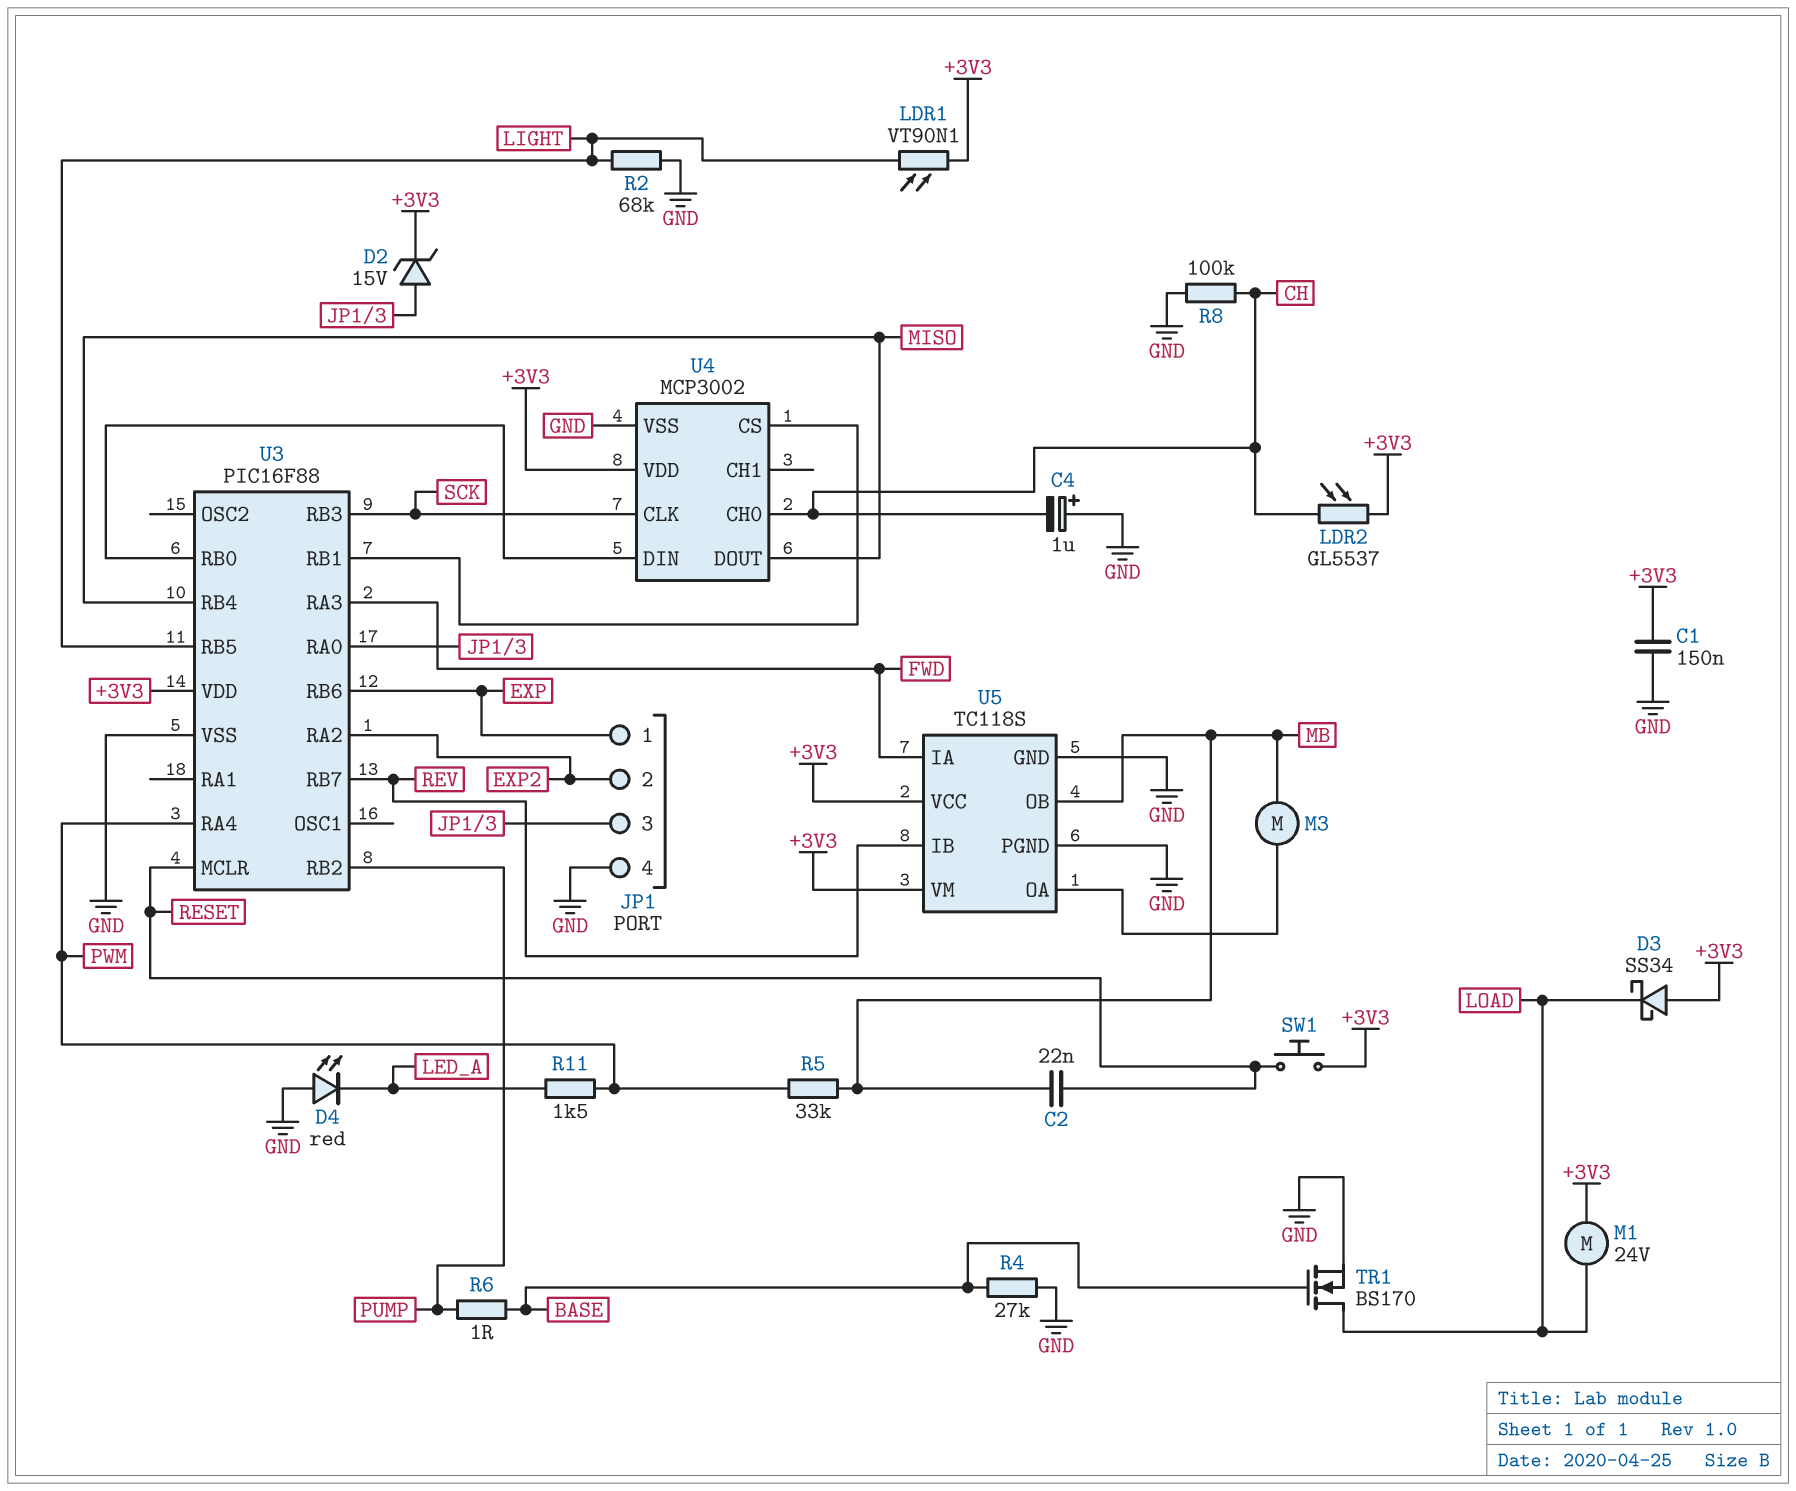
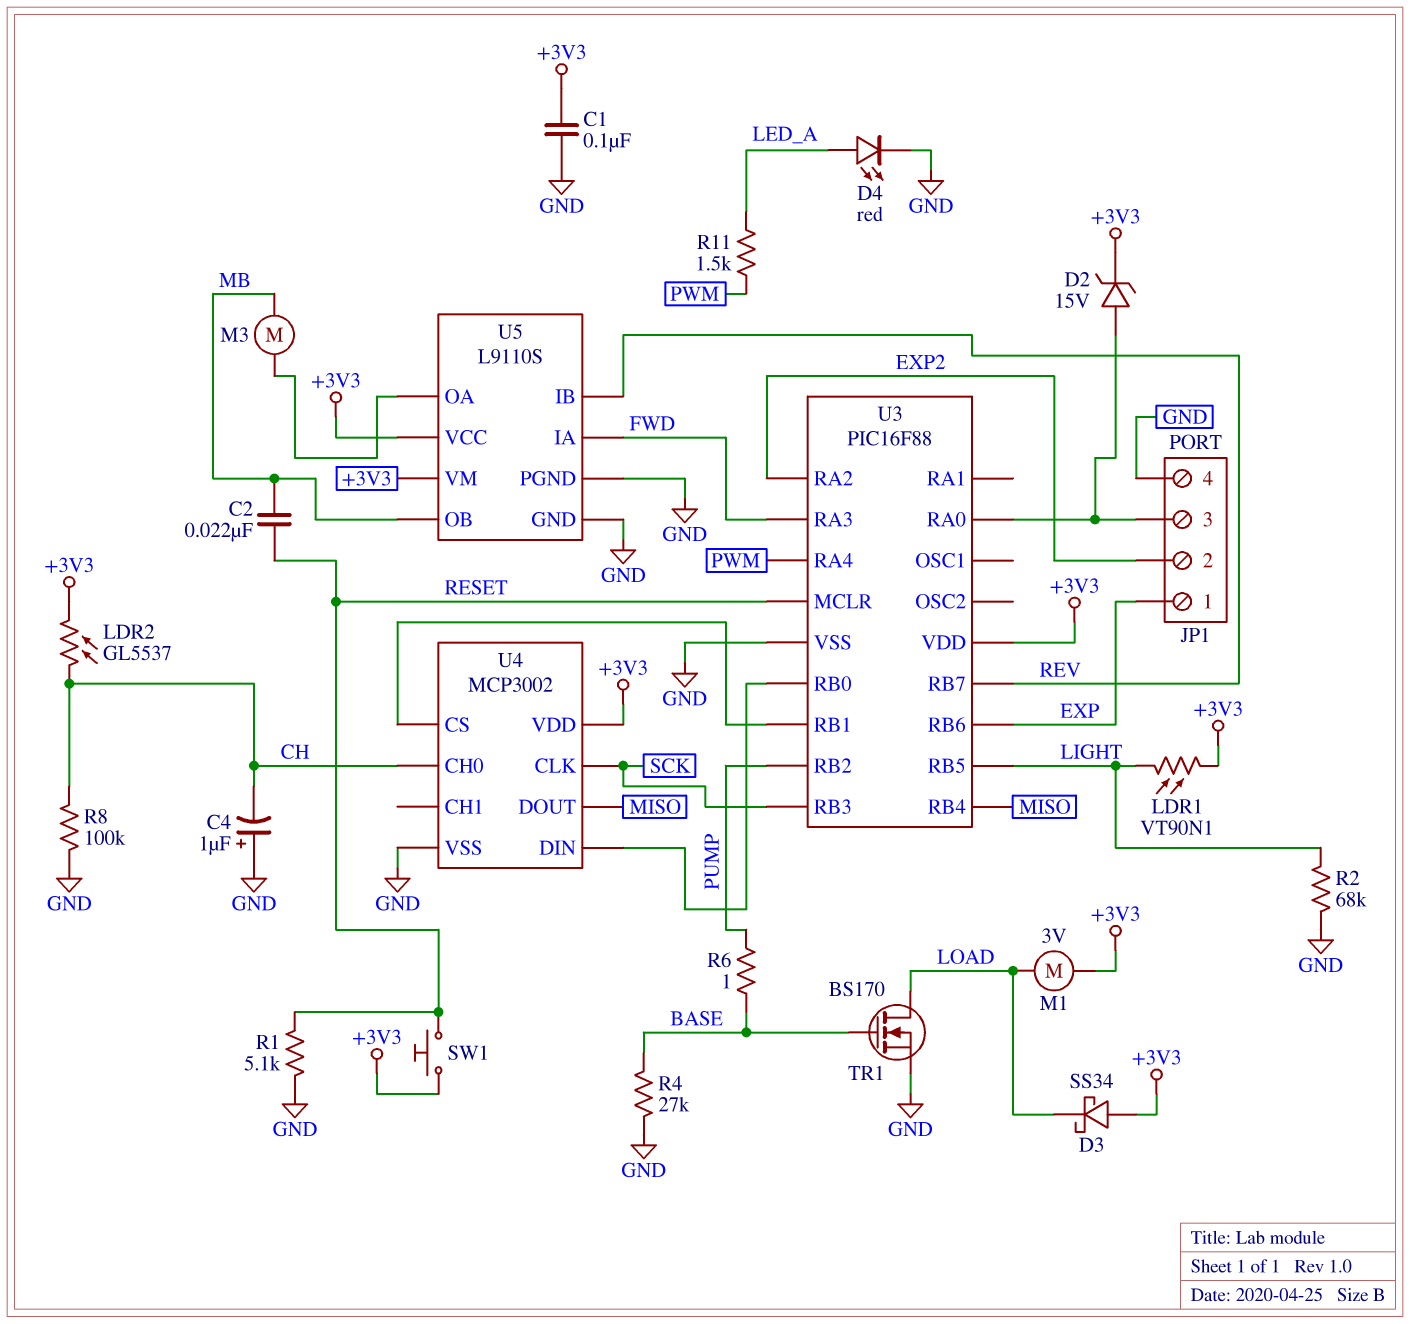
C1: 150nF (+3V3, GND) -> 100nF (+3V3, GND)
D4: LED red (A GND, K LED_A) -> LED red (A LED_A, K GND)
M1: motor 24V (+3V3, LOAD) -> motor 3V (+3V3, LOAD)
R1: none -> 5.1k (GND, RESET)
R5: 33k (MB, PWM) -> none
U5: TC118S -> L9110S

